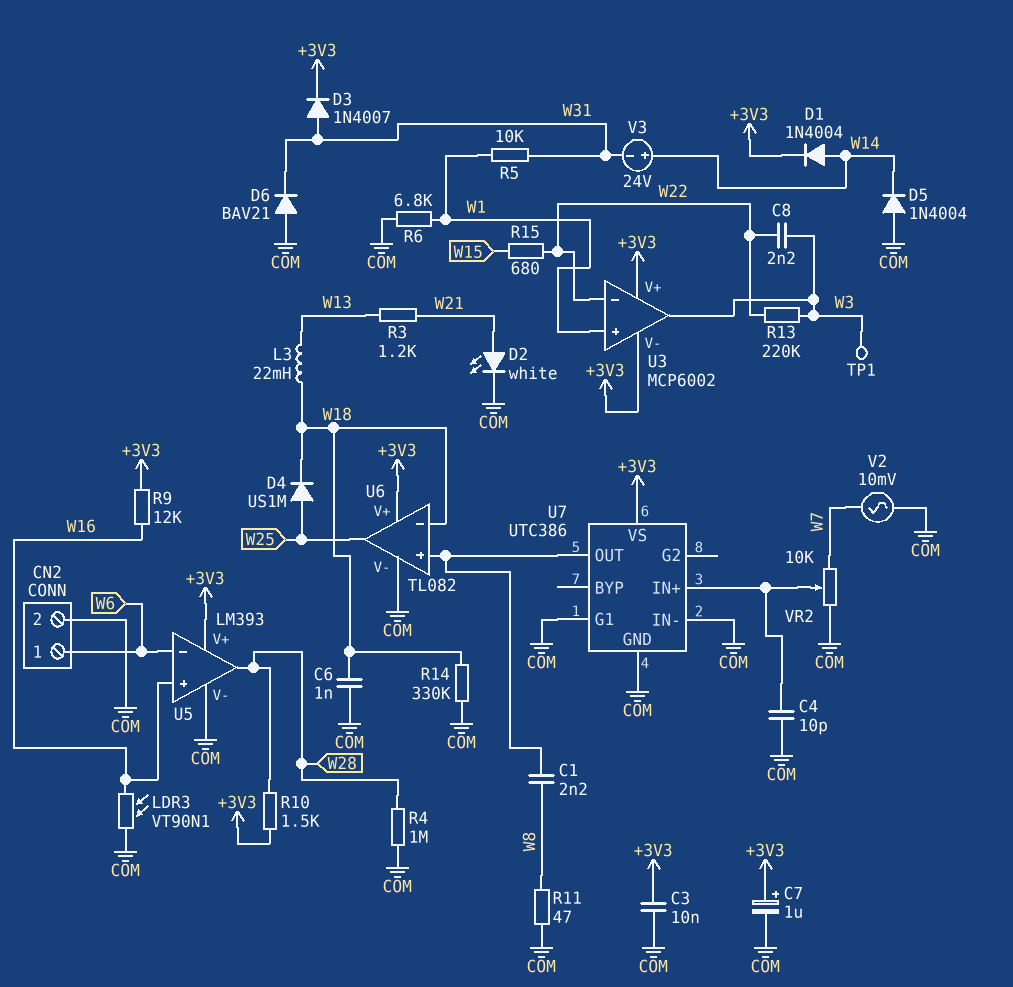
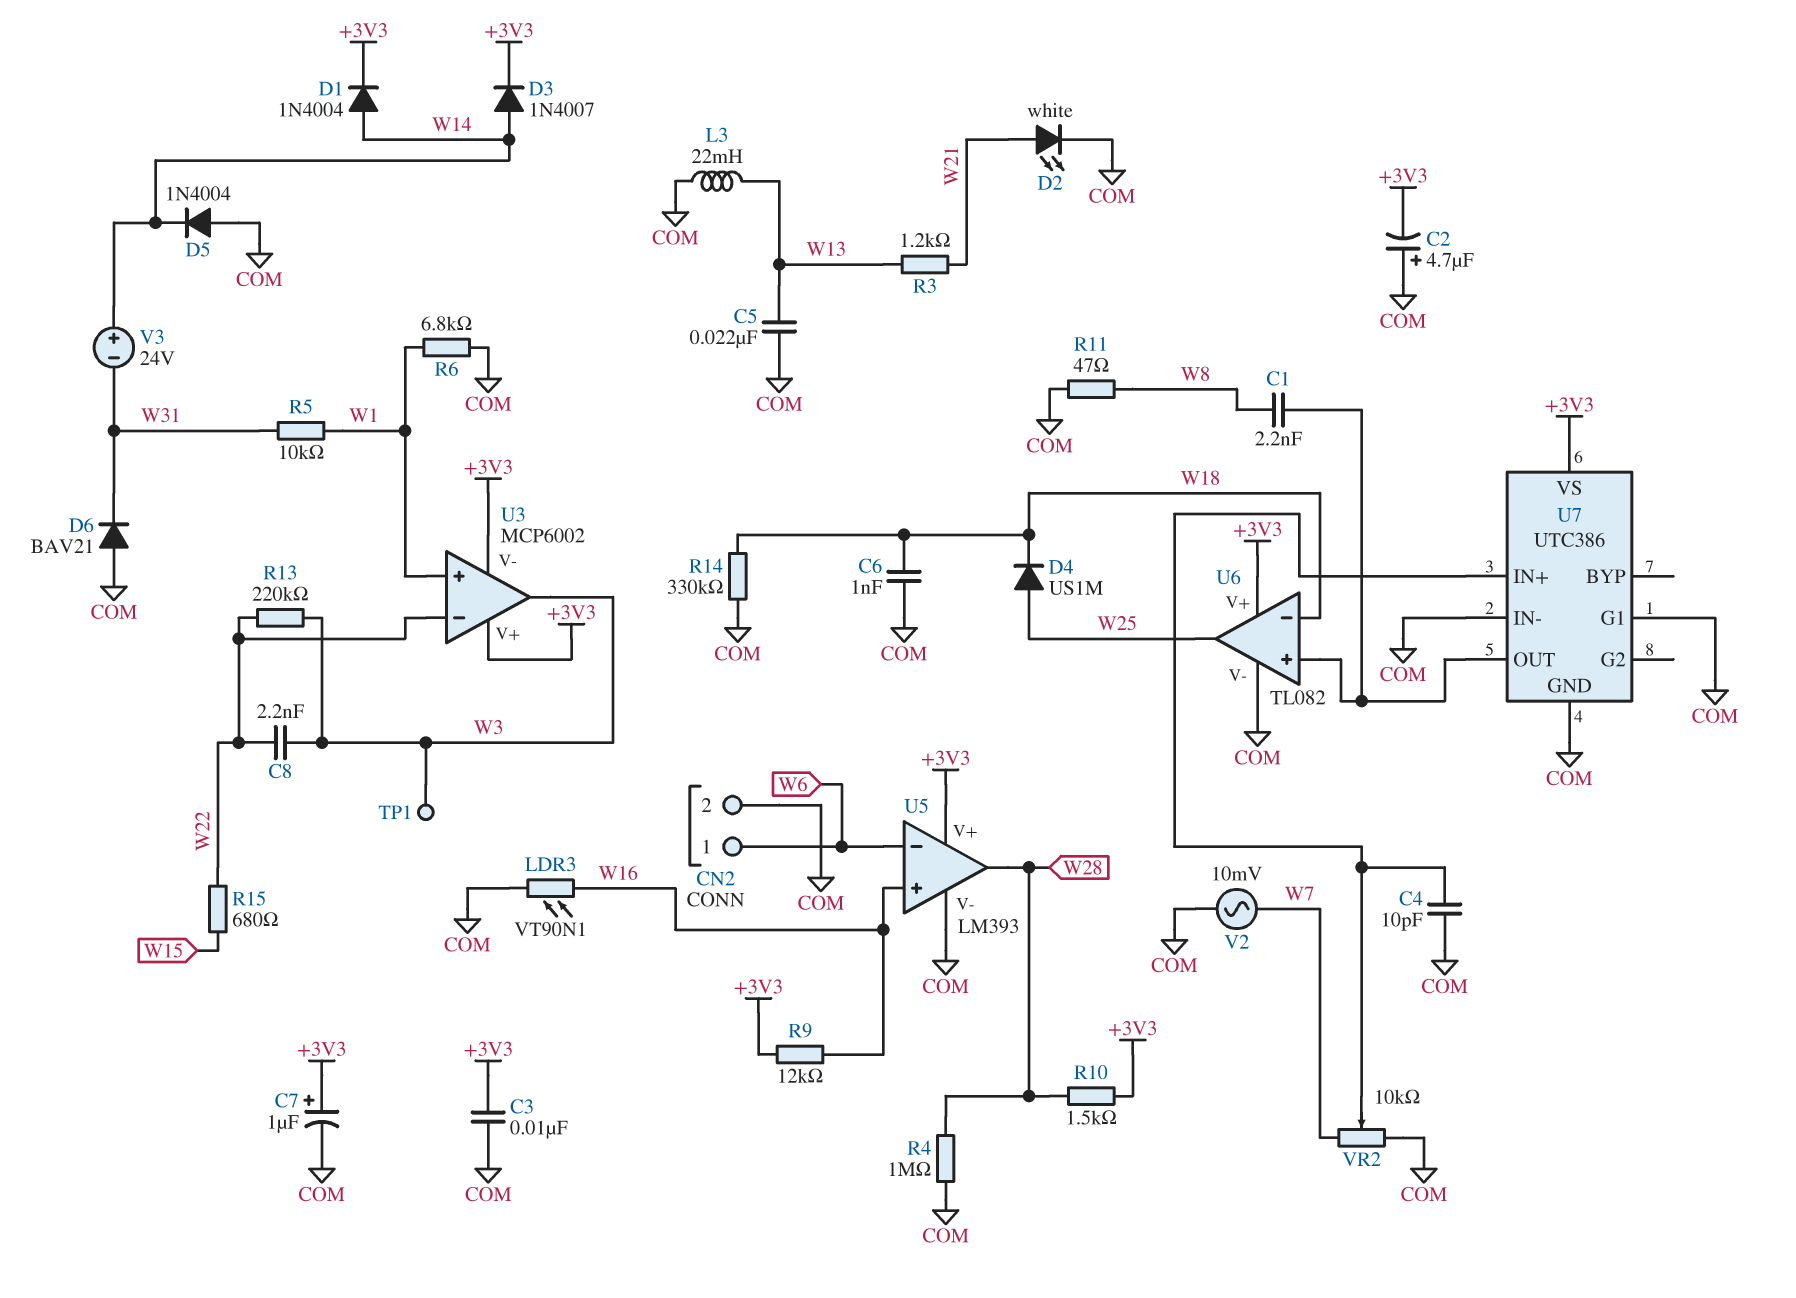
C2: none -> 4.7uF (plus COM, minus +3V3)
C5: none -> 22nF (COM, W13)
D3: diode 1N4007 (A W31, K +3V3) -> diode 1N4007 (A W14, K +3V3)
L3: 22mH (W13, W18) -> 22mH (COM, W13)

